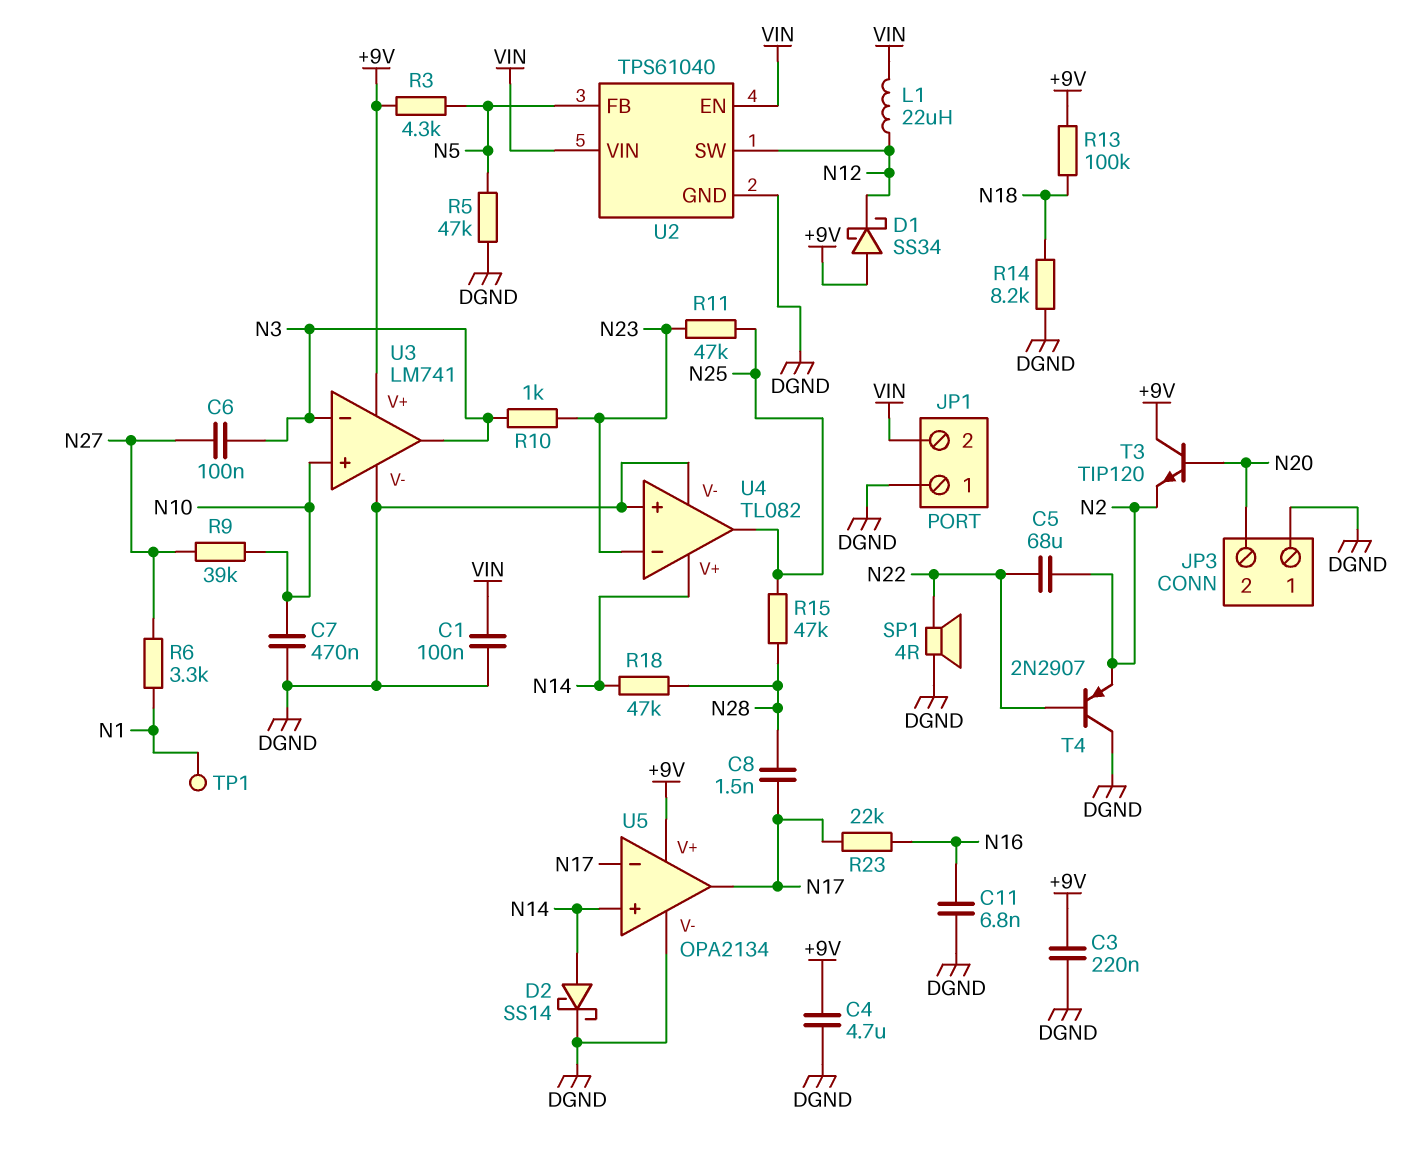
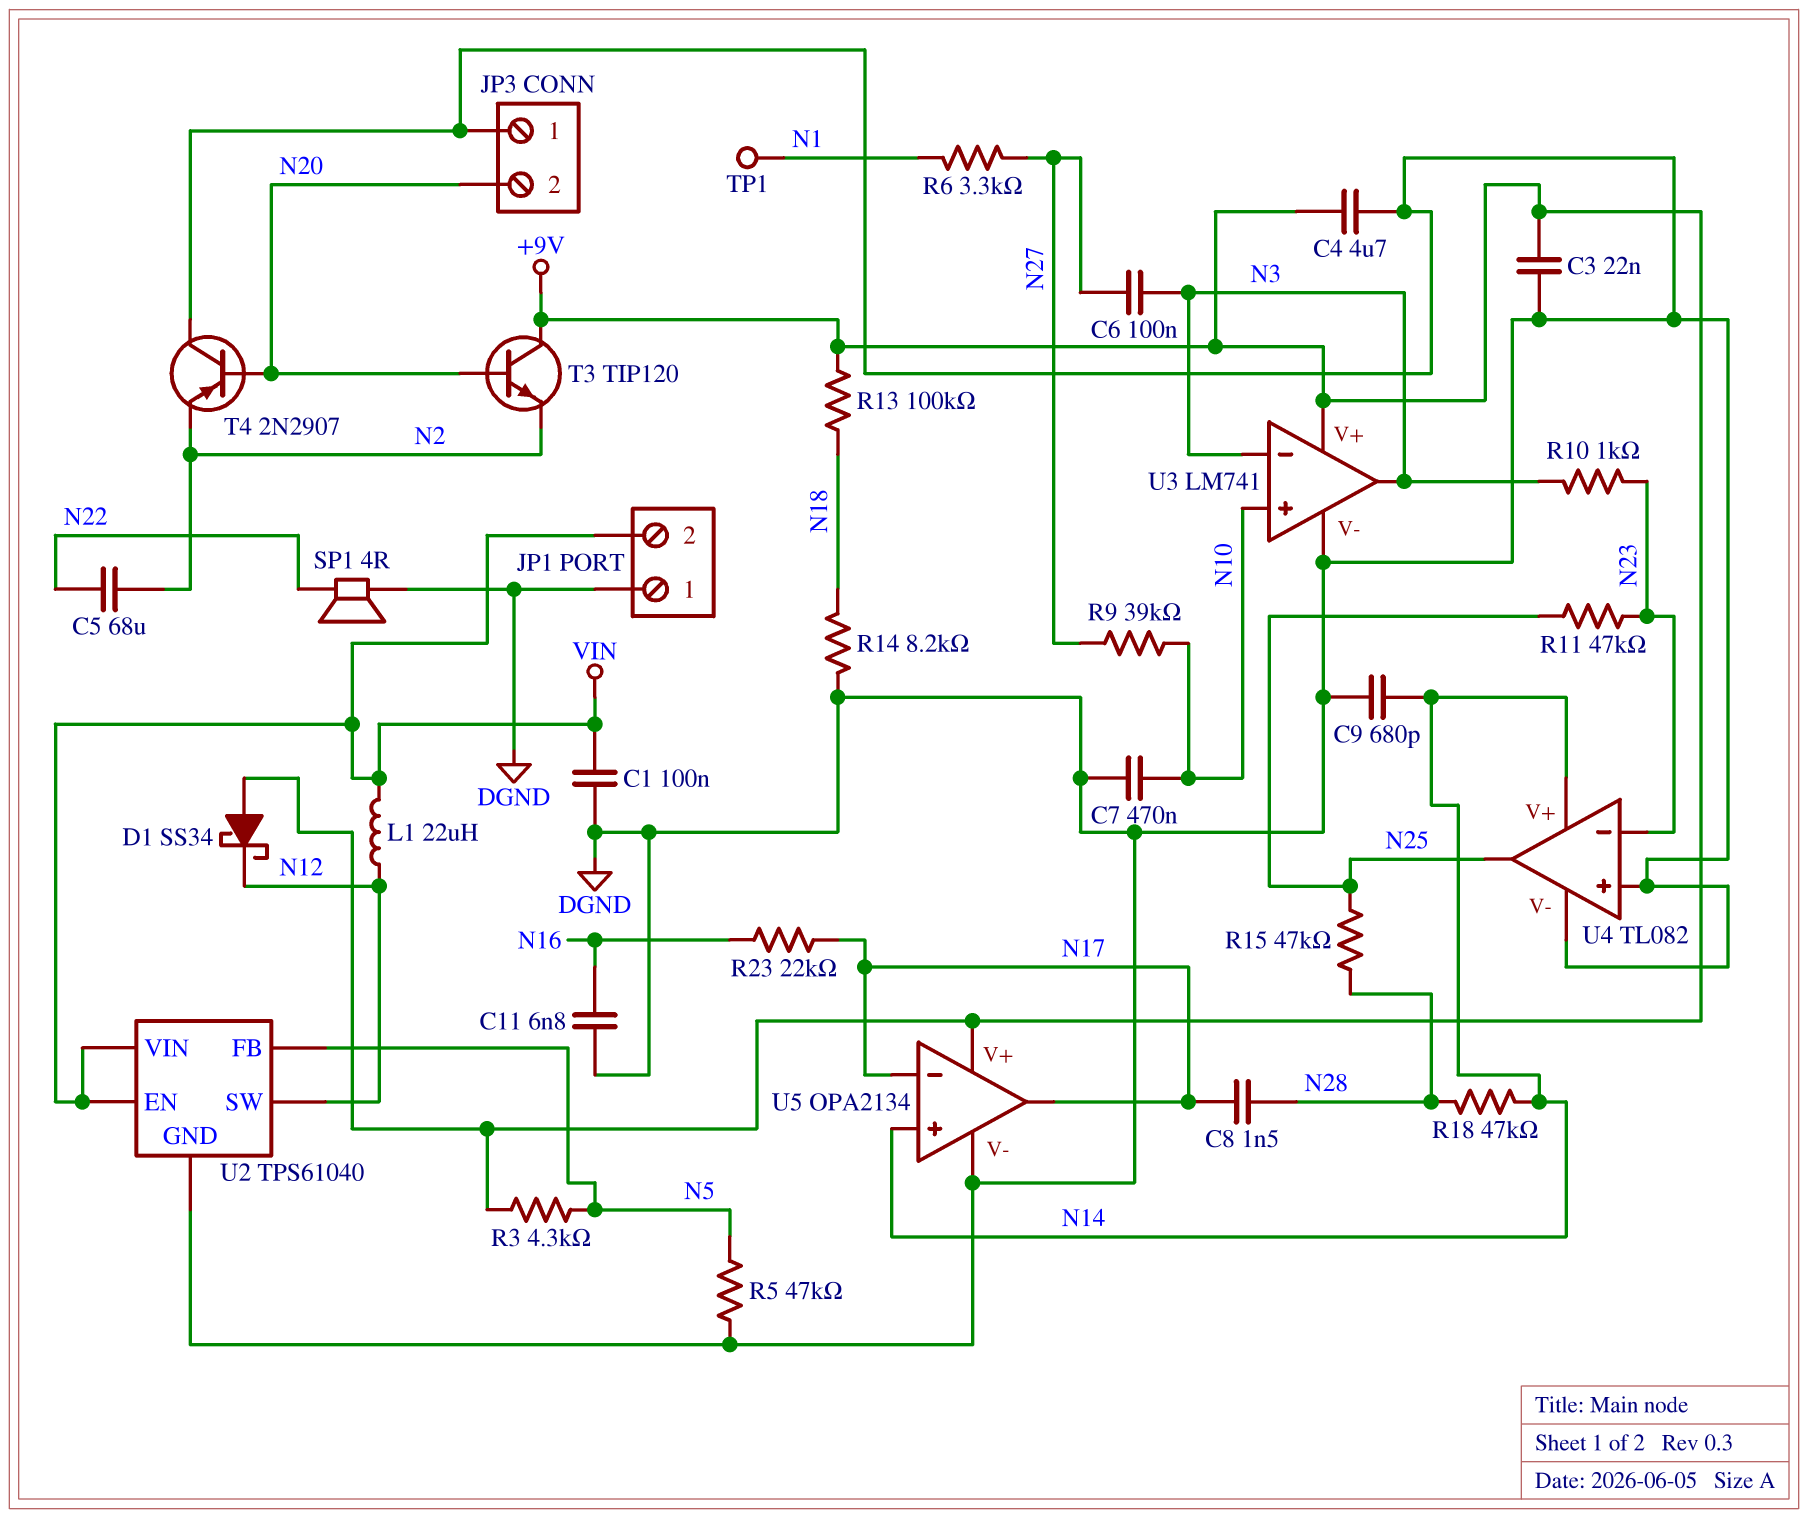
C3: 220nF (+9V, DGND) -> 22nF (+9V, DGND)
C9: none -> 680pF (DGND, N14)
D2: schottky SS14 (A N14, K DGND) -> none
T4: PNP 2N2907 (B N22, C DGND, E N2) -> PNP 2N2907 (B N20, C DGND, E N2)

